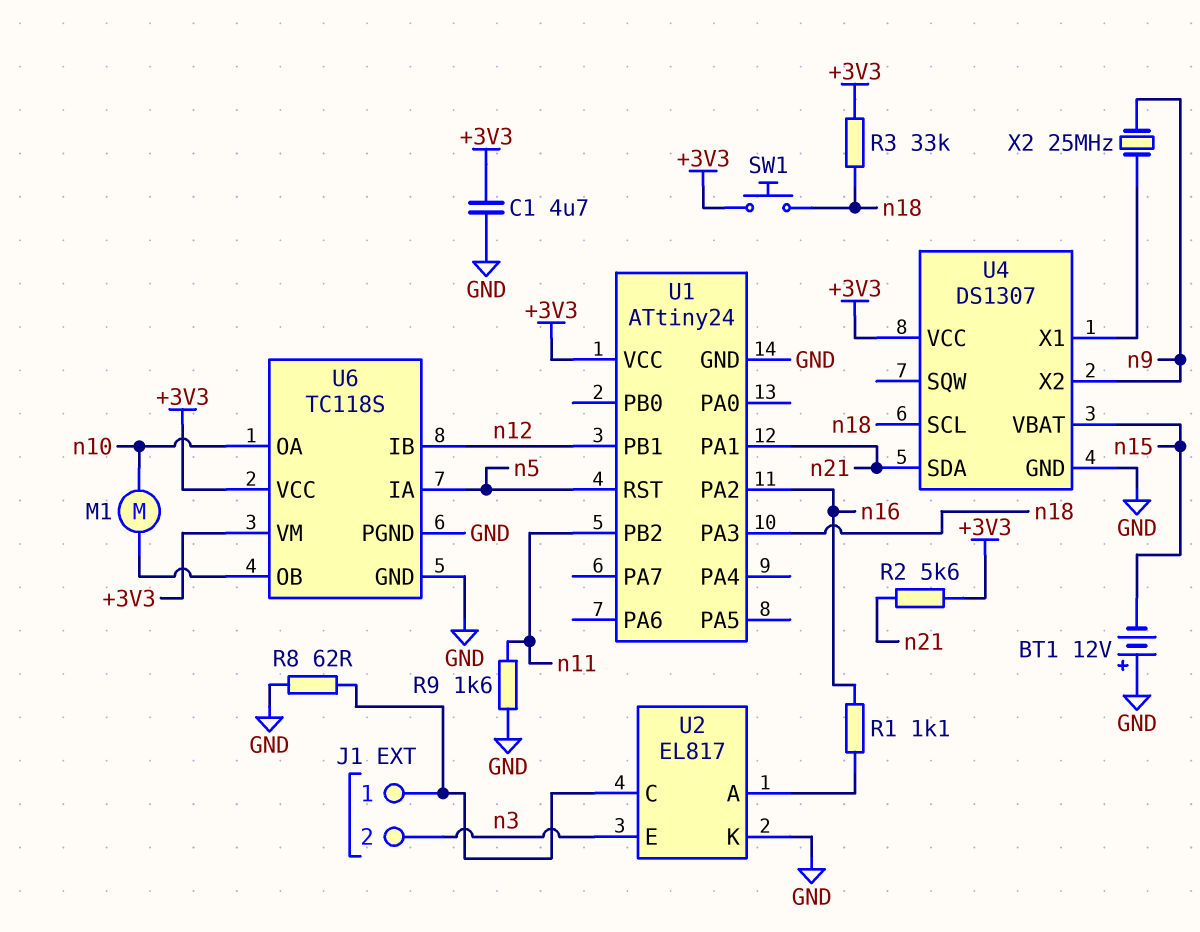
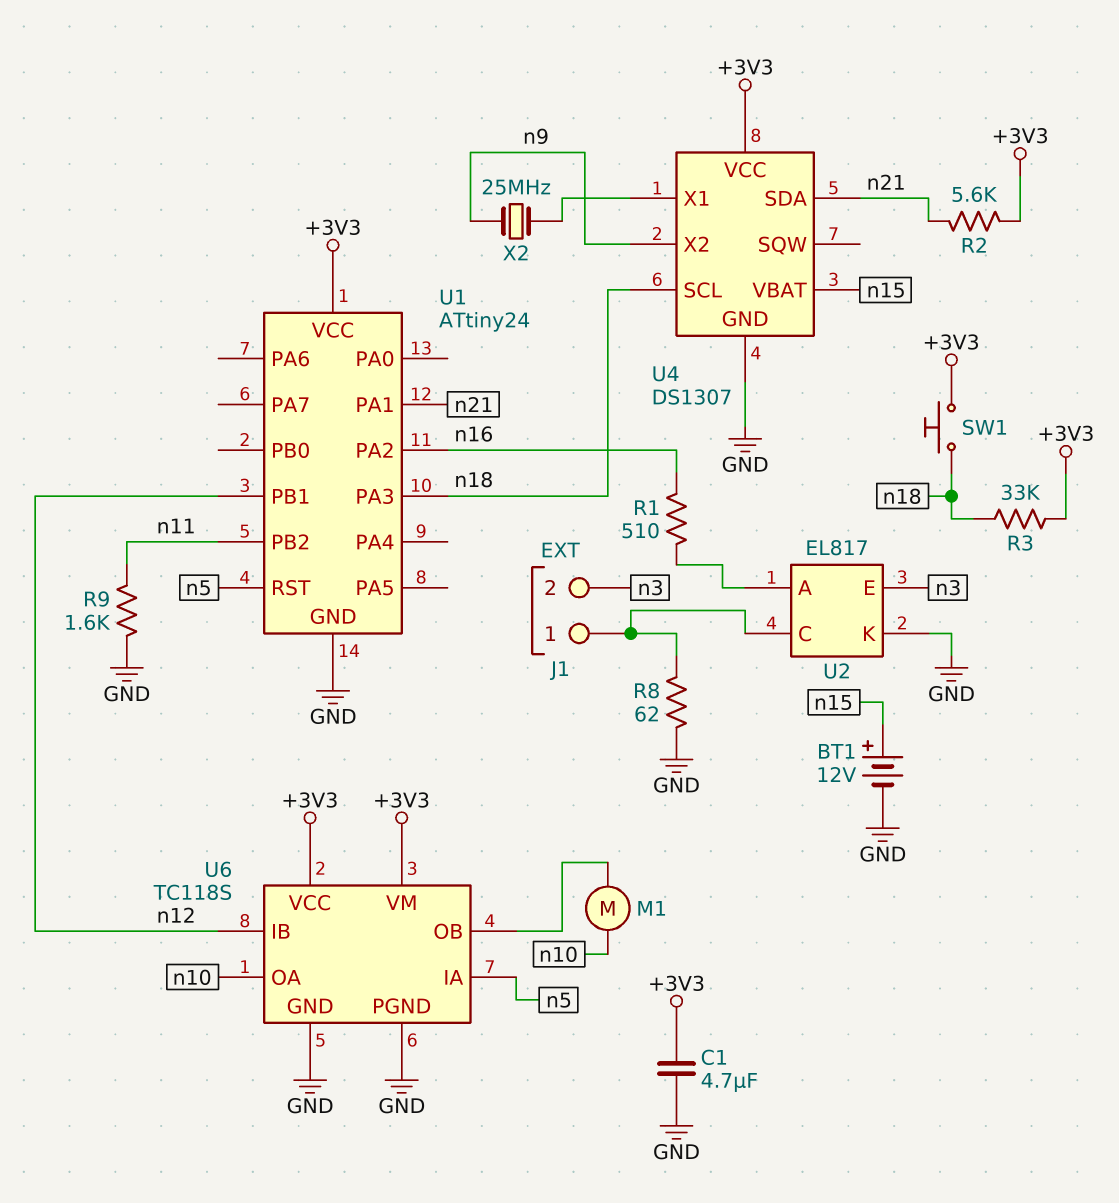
BT1: 12V (plus GND, minus n15) -> 12V (plus n15, minus GND)
R1: 1.1k (U2/A, n16) -> 510 (U2/A, n16)

